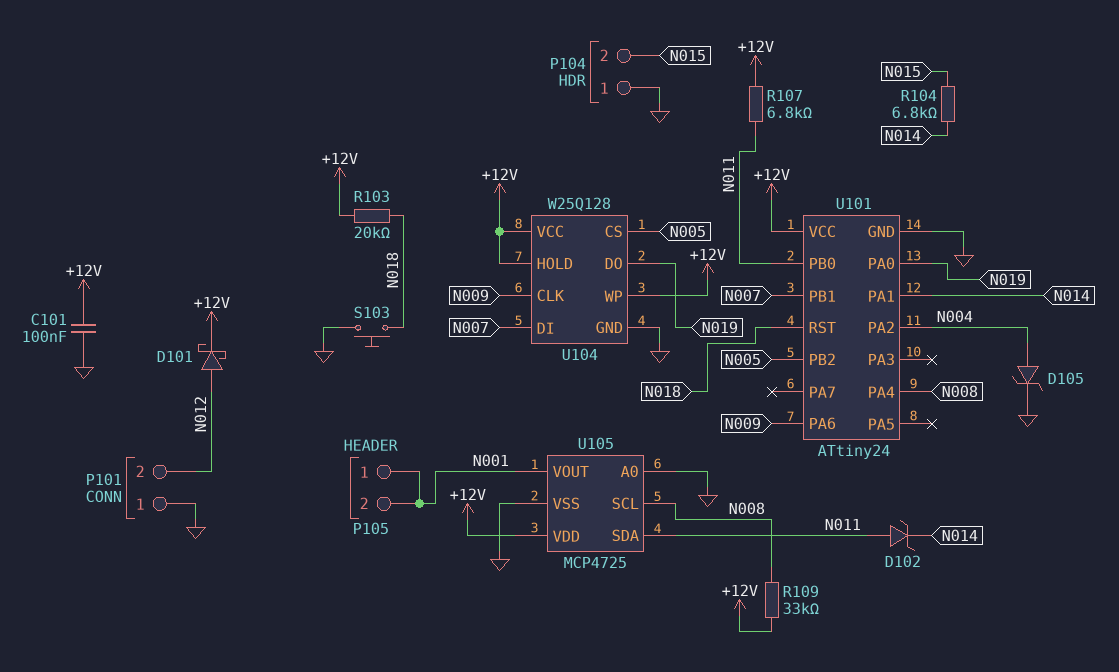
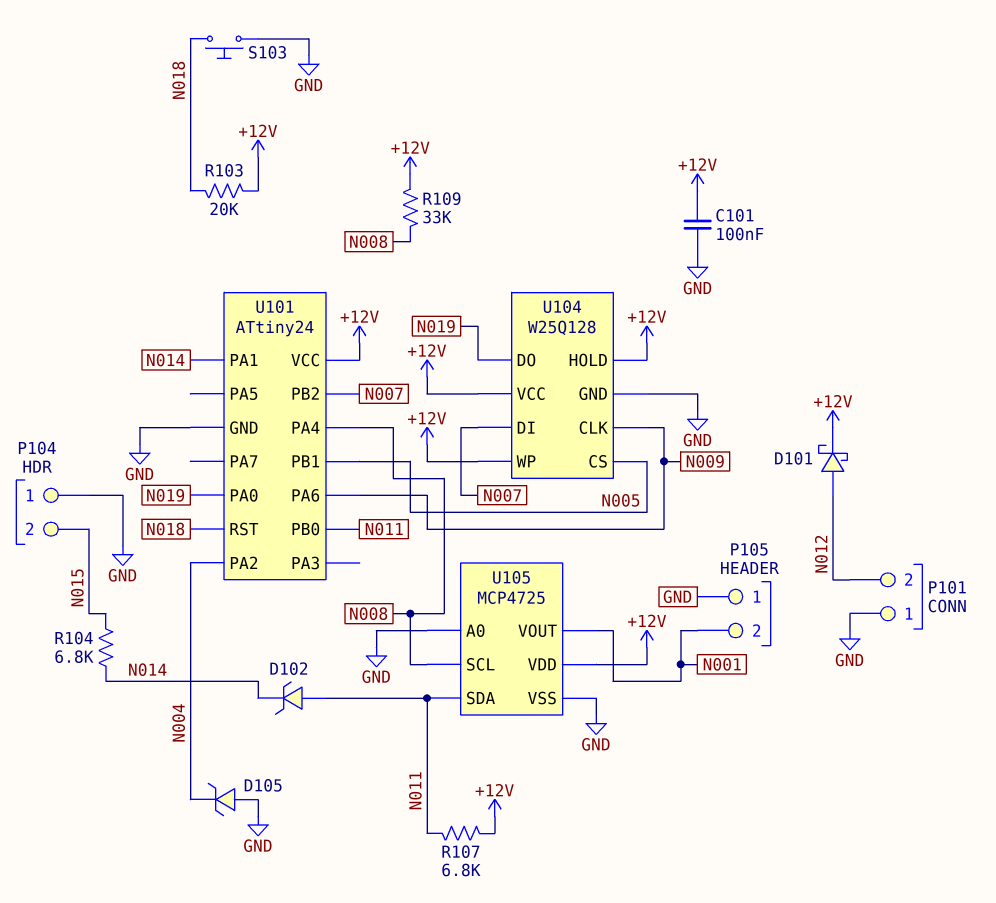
D105: zener (A N004, K GND) -> zener (A GND, K N004)
P105 pin 1: N001 -> GND
U101 pin PB1: N007 -> N005
U101 pin PB2: N005 -> N007

